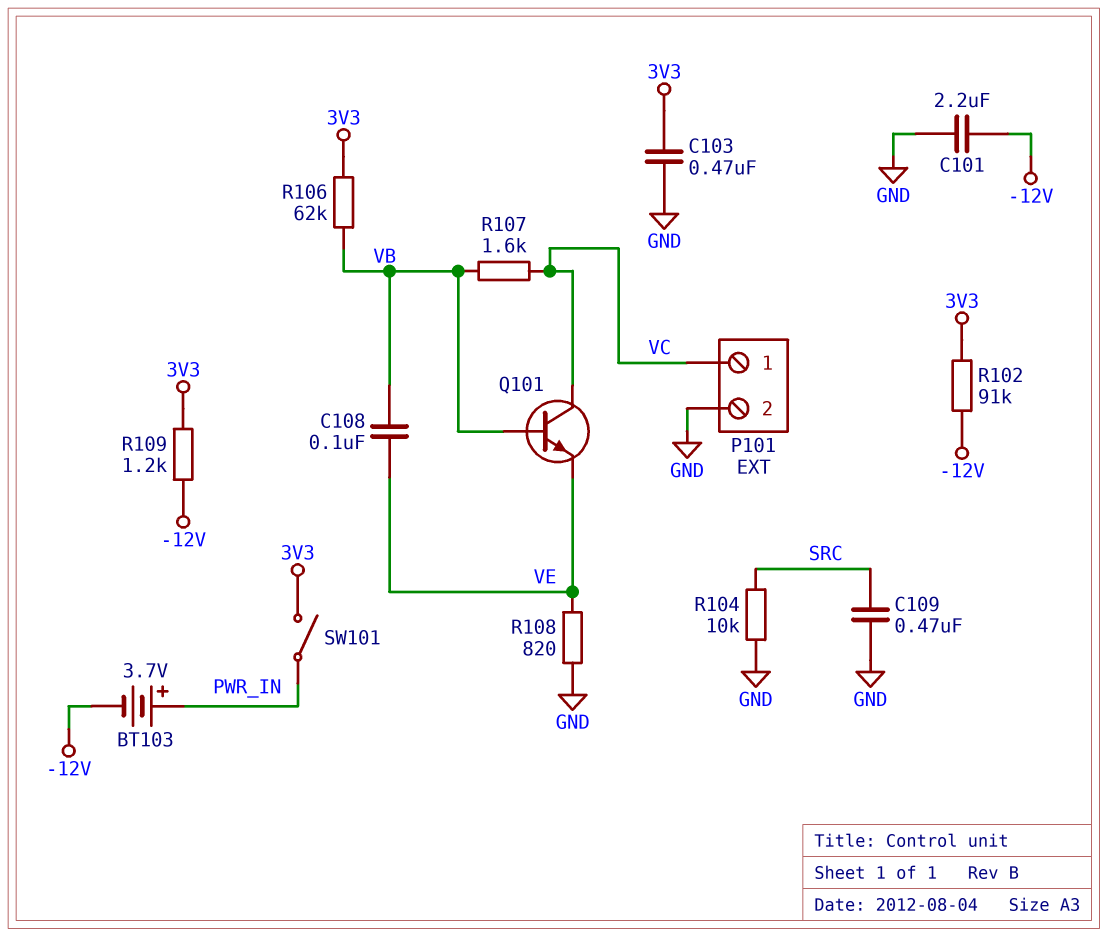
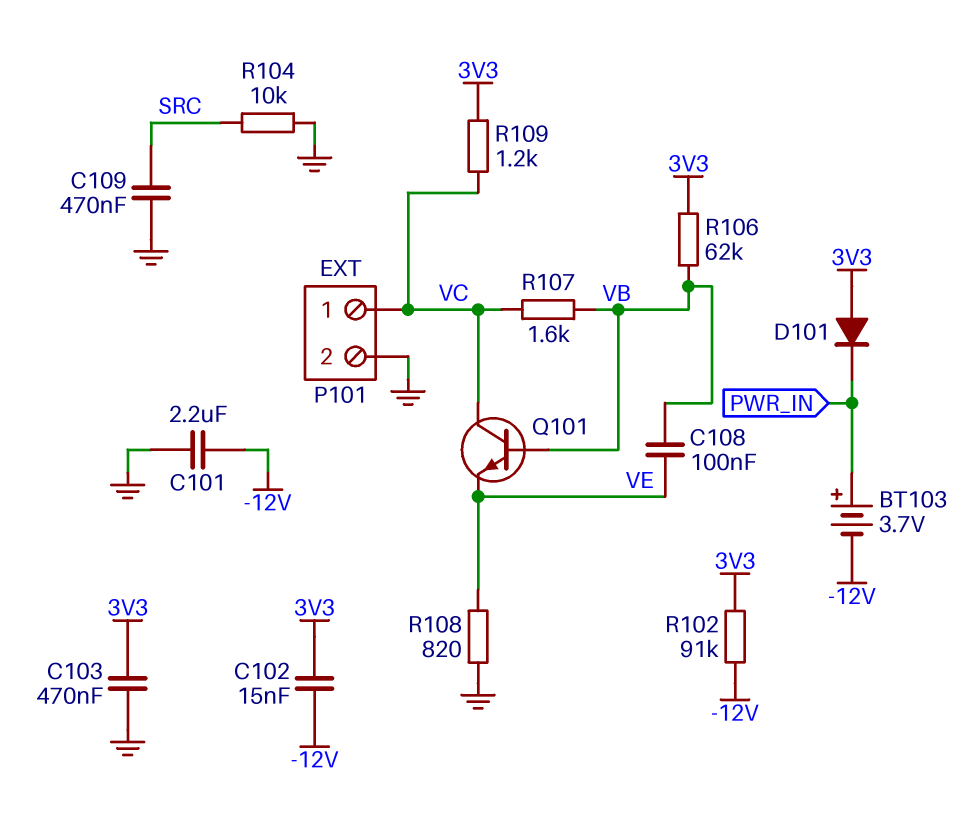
C102: none -> 15nF (-12V, 3V3)
D101: none -> diode (A 3V3, K PWR_IN)
R109: 1.2k (-12V, 3V3) -> 1.2k (3V3, VC)
SW101: switch (3V3, PWR_IN) -> none

